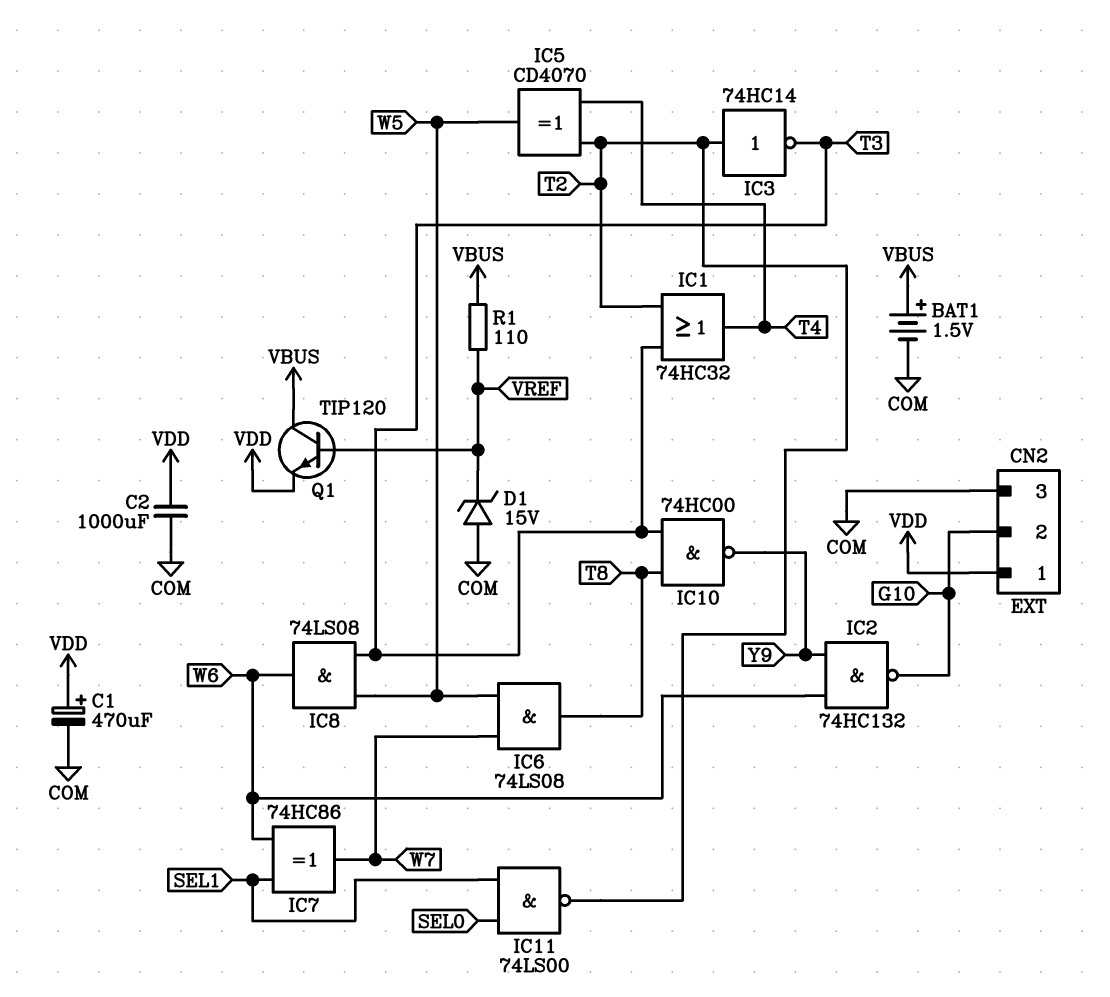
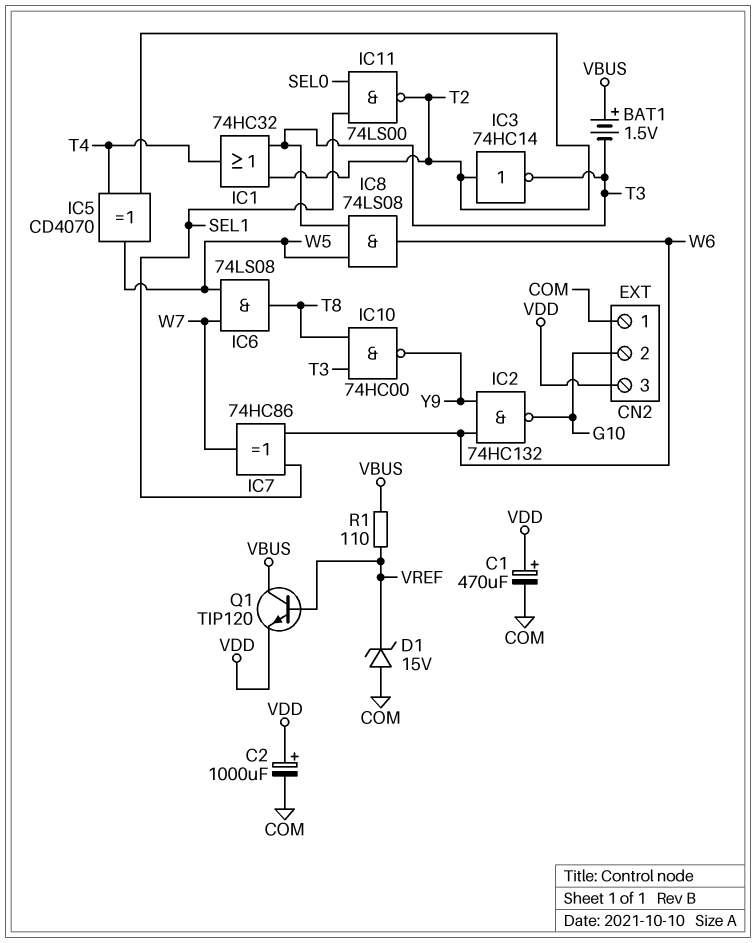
BAT1: 1.5V (plus VBUS, minus COM) -> 1.5V (plus VBUS, minus T3)
C2: 1000uF (COM, VDD) -> 1000uF (plus VDD, minus COM)
CN2 pin 1: VDD -> COM
CN2 pin 3: COM -> VDD

